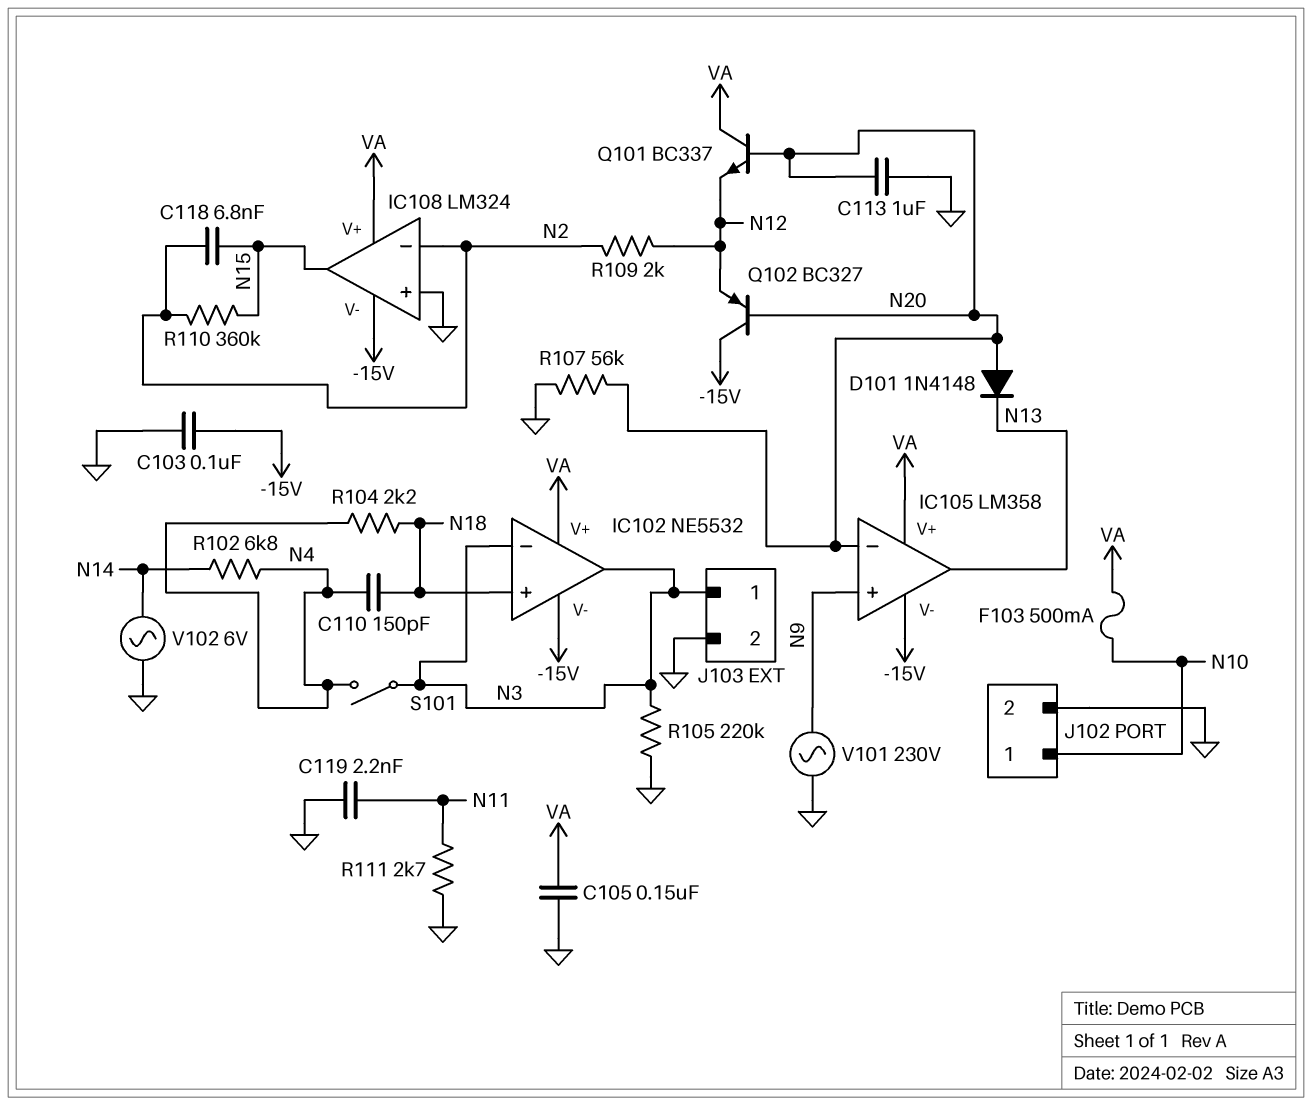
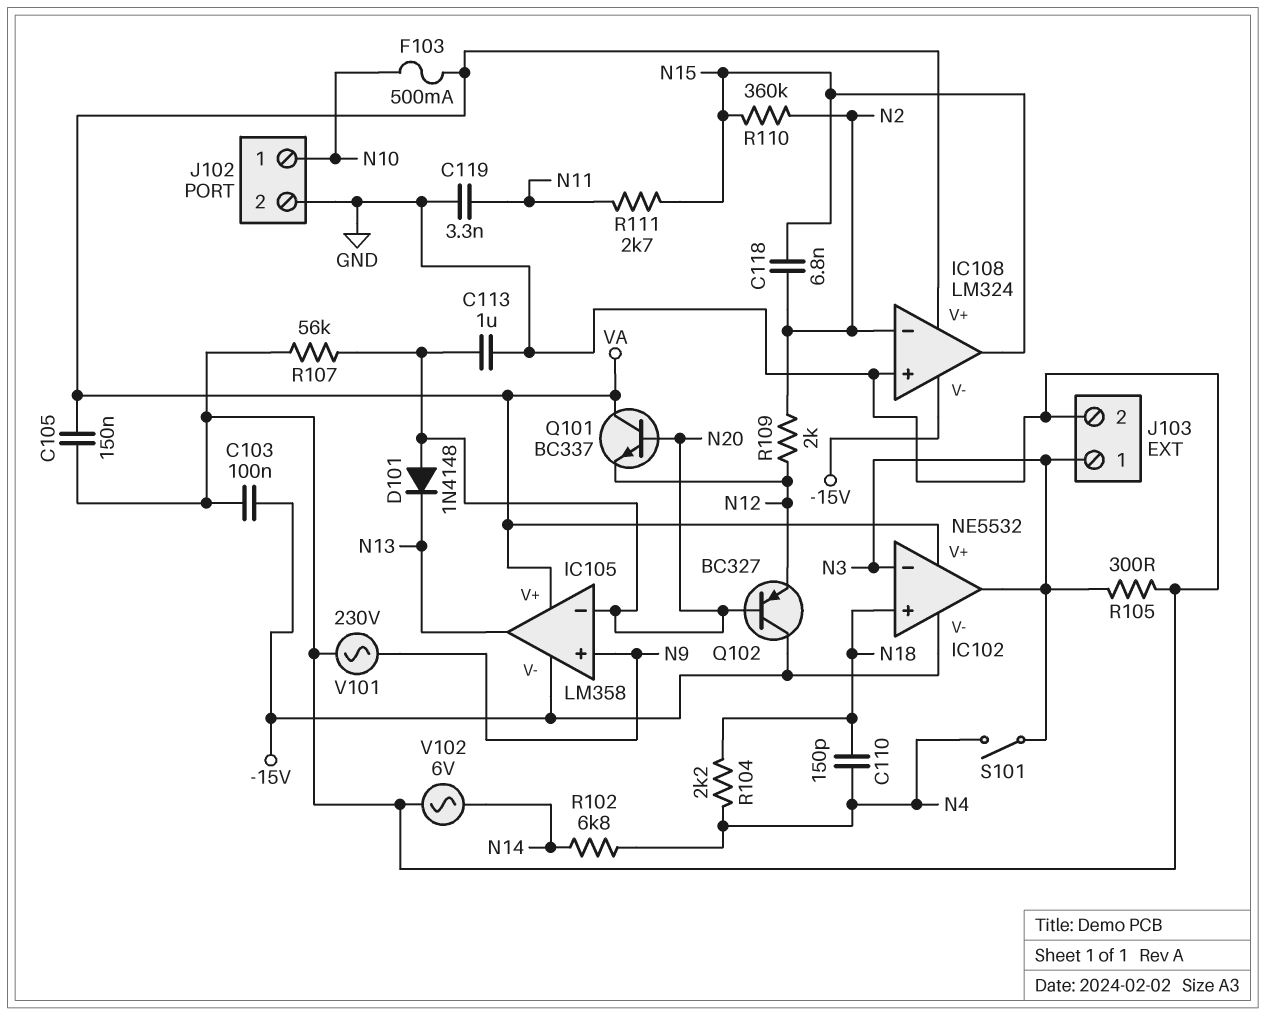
C119: 2.2nF (GND, N11) -> 3.3nF (GND, N11)
R105: 220k (GND, N3) -> 300 (GND, N3)
R111: 2.7k (GND, N11) -> 2.7k (N11, N15)

